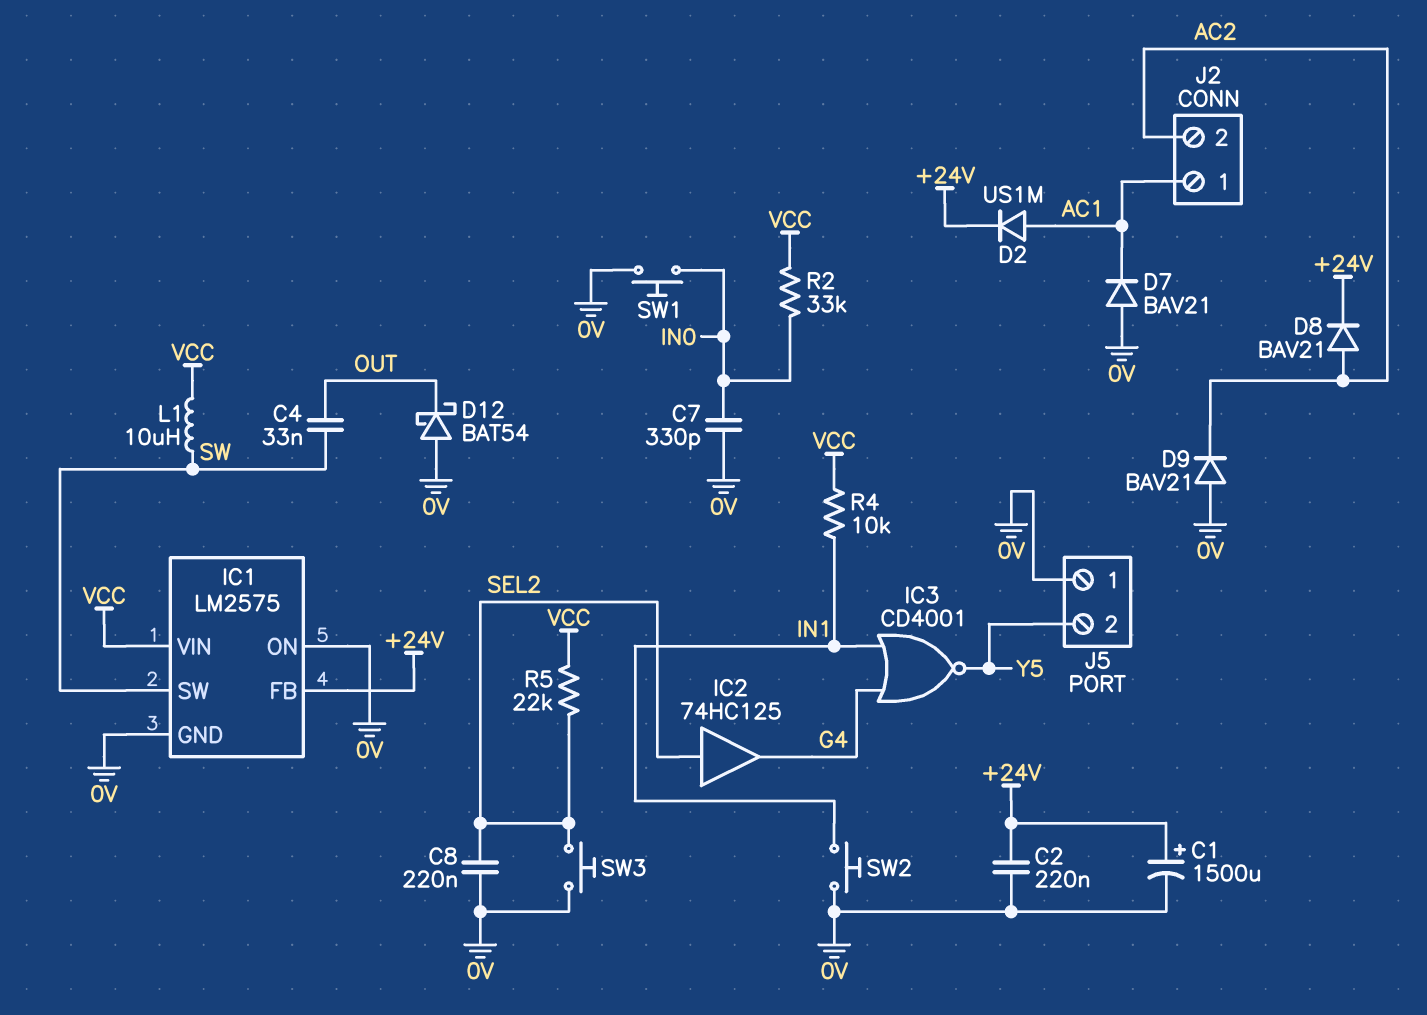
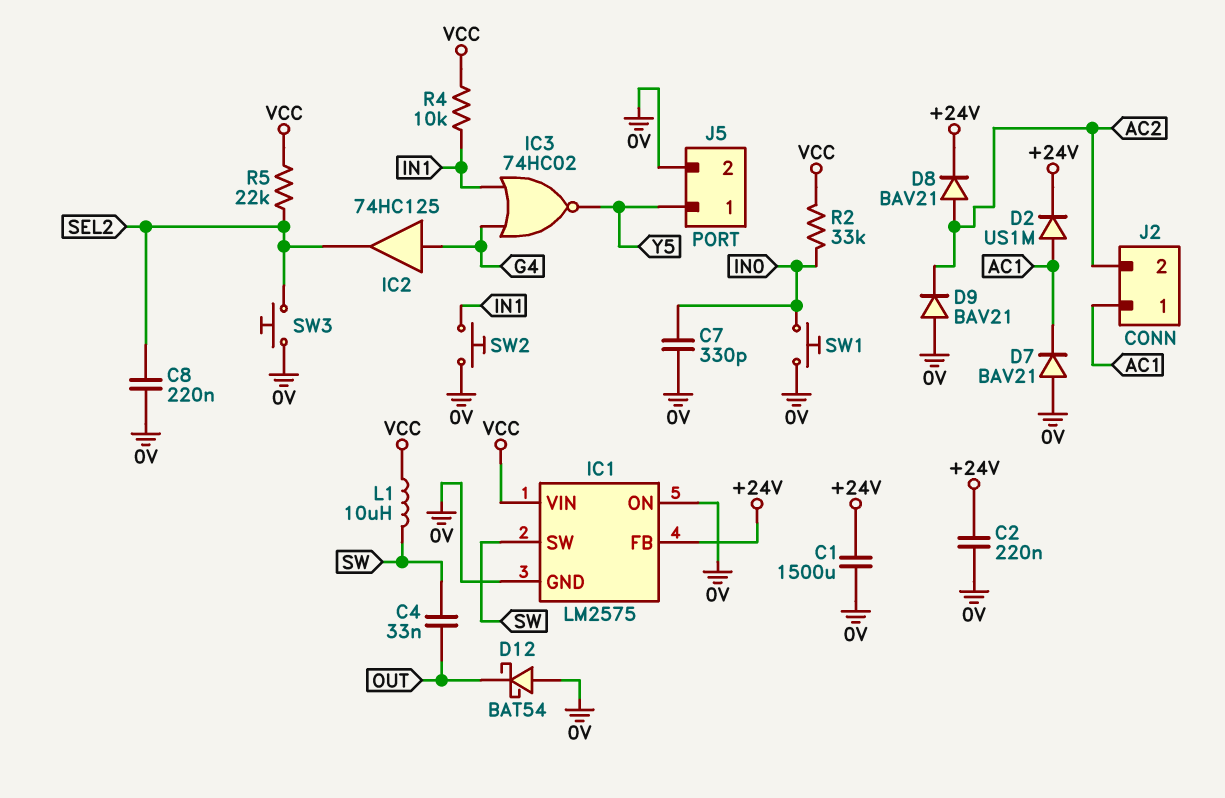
C1: 1500uF (plus +24V, minus 0V) -> 1500uF (+24V, 0V)
IC2: buffer 74HC125 (in SEL2, out G4) -> buffer 74HC125 (in G4, out SEL2)
IC3: NOR CD4001 (in G4, in IN1, out Y5) -> NOR 74HC02 (in G4, in IN1, out Y5)
J5 pin 1: 0V -> Y5
J5 pin 2: Y5 -> 0V

